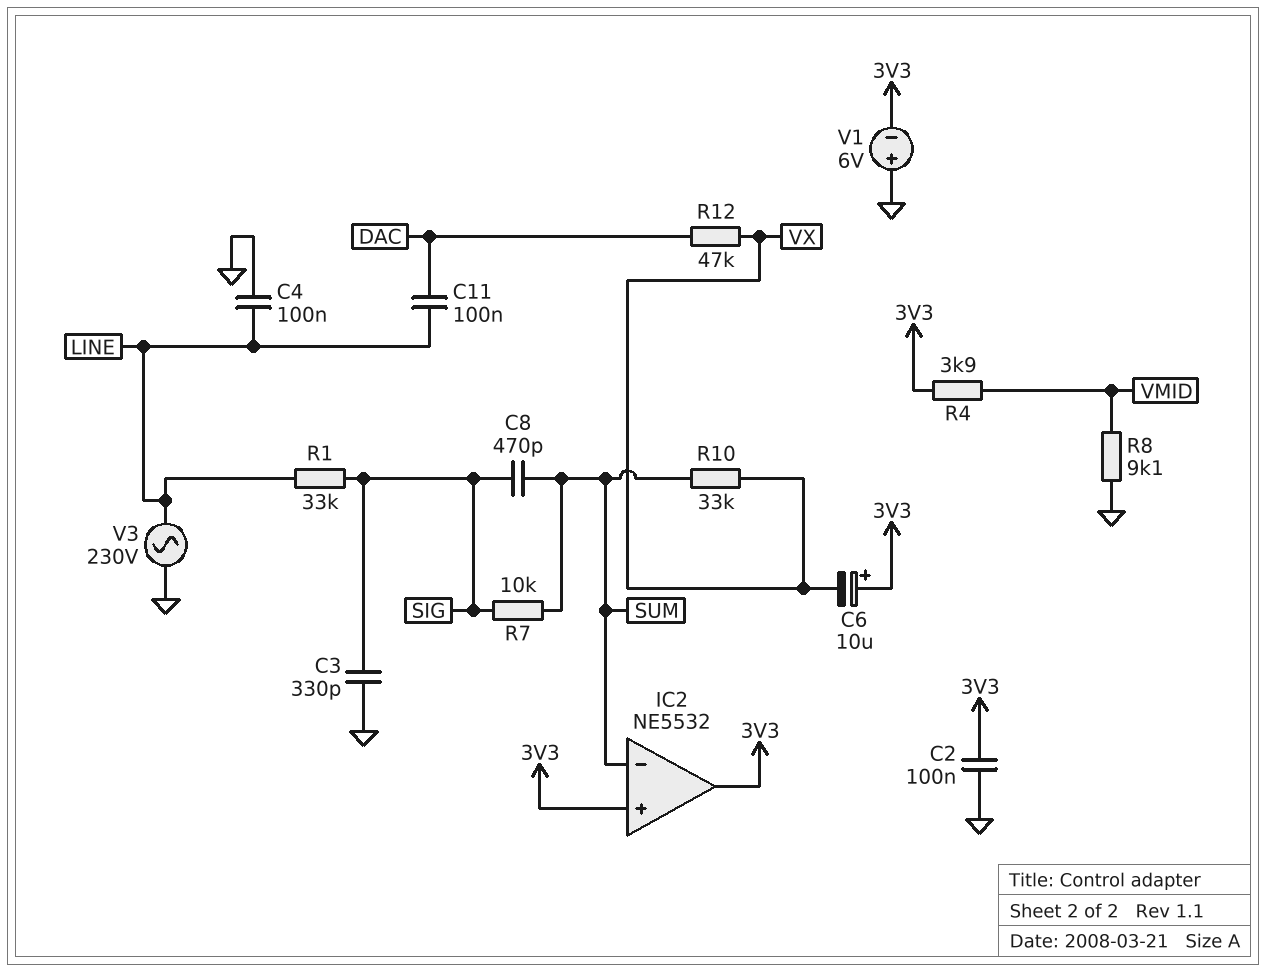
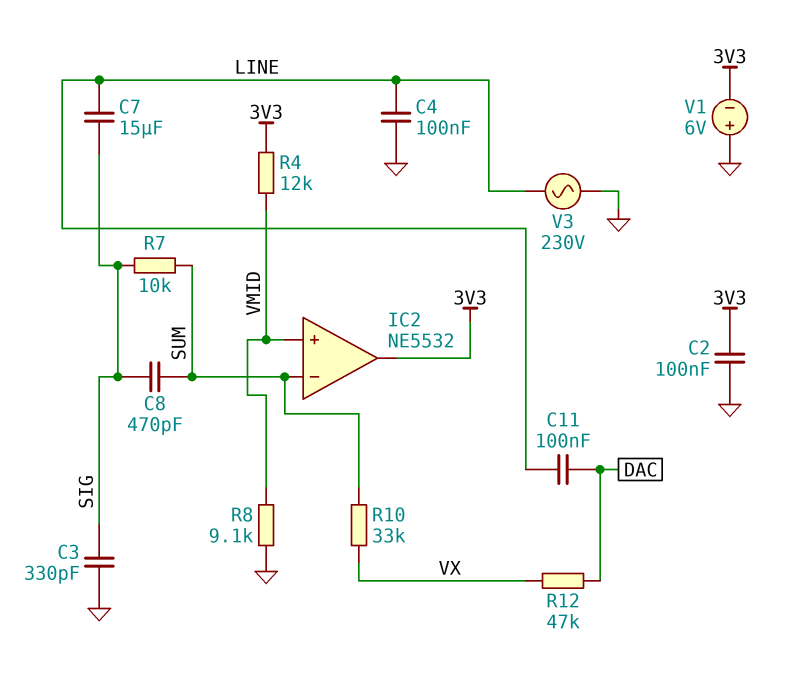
C6: 10uF (plus 3V3, minus VX) -> none
C7: none -> 15uF (LINE, SIG)
IC2 pin in+: 3V3 -> VMID
R1: 33k (LINE, SIG) -> none
R4: 3.9k (3V3, VMID) -> 12k (3V3, VMID)

